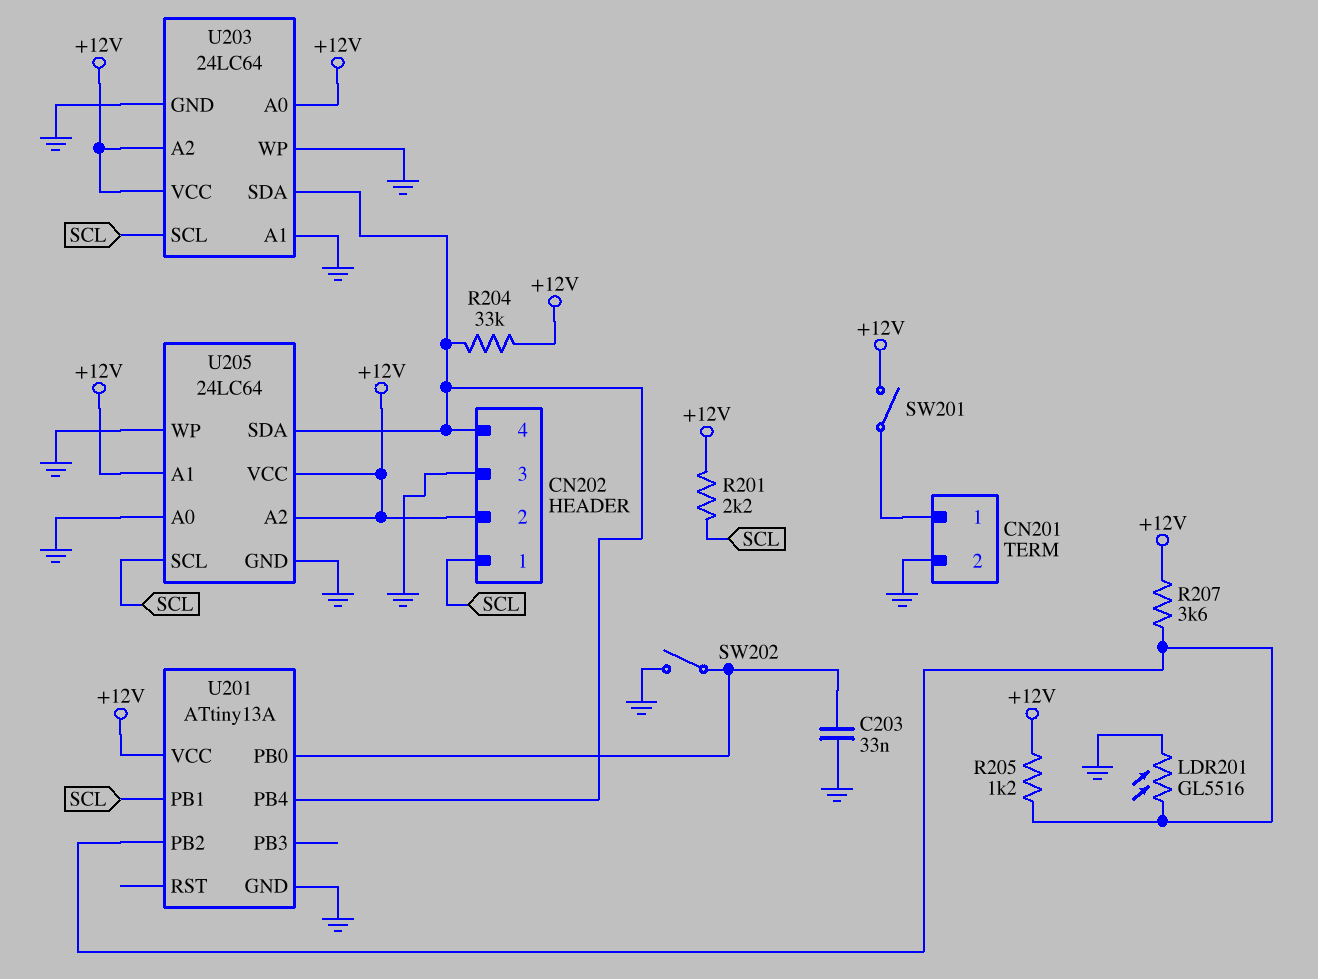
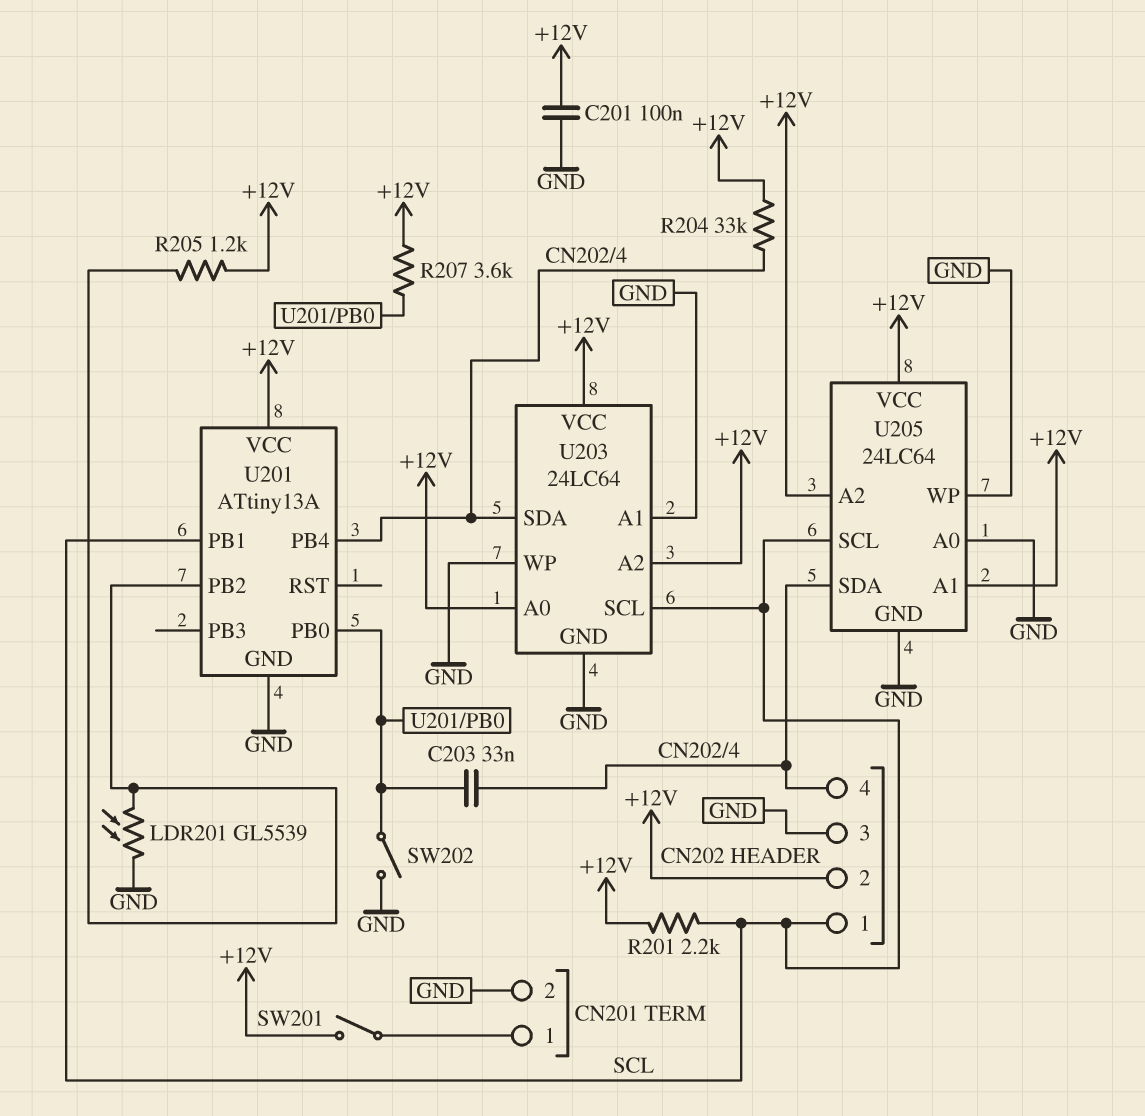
C201: none -> 100nF (+12V, GND)
C203: 33nF (GND, U201/PB0) -> 33nF (CN202/4, U201/PB0)
LDR201: GL5516 (GND, U201/PB2) -> GL5539 (GND, U201/PB2)
R207: 3.6k (+12V, U201/PB2) -> 3.6k (+12V, U201/PB0)

